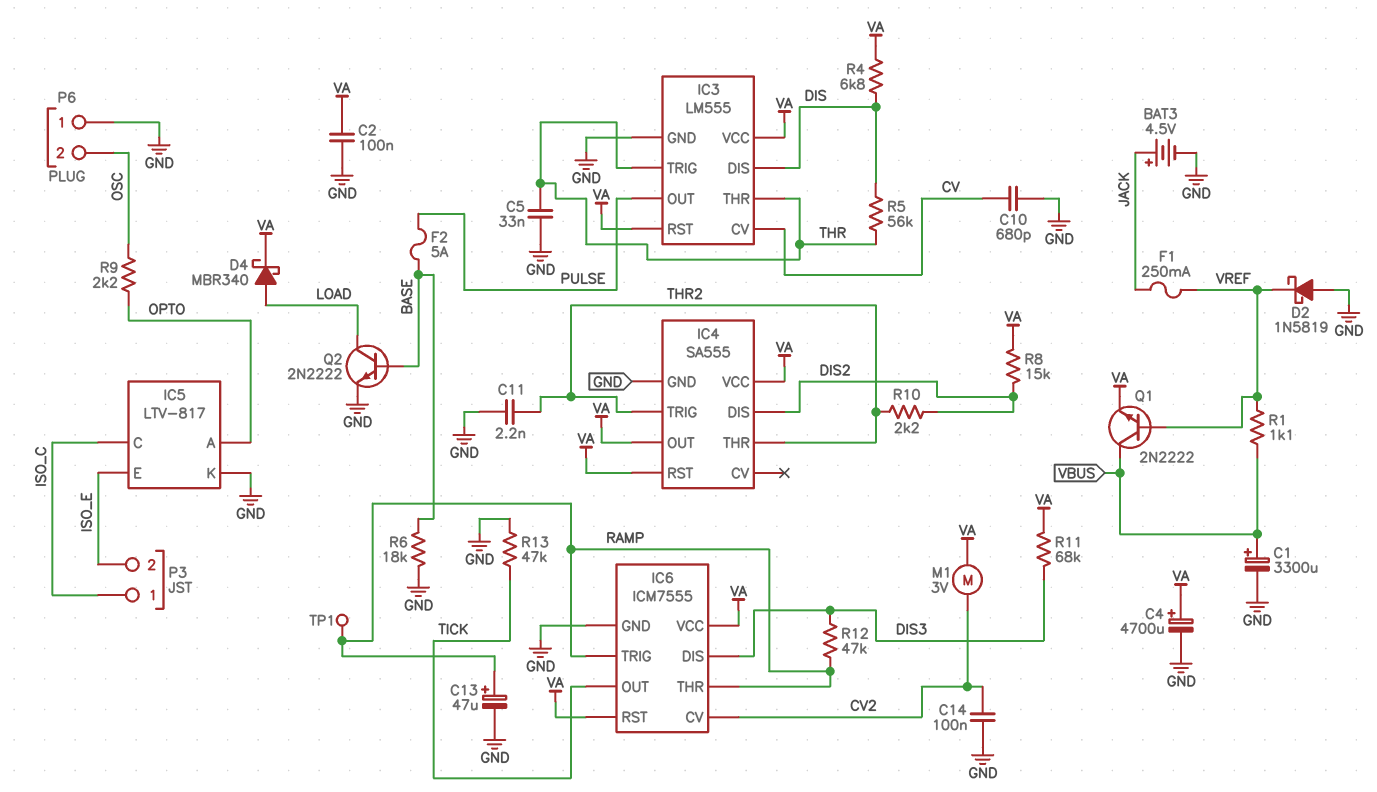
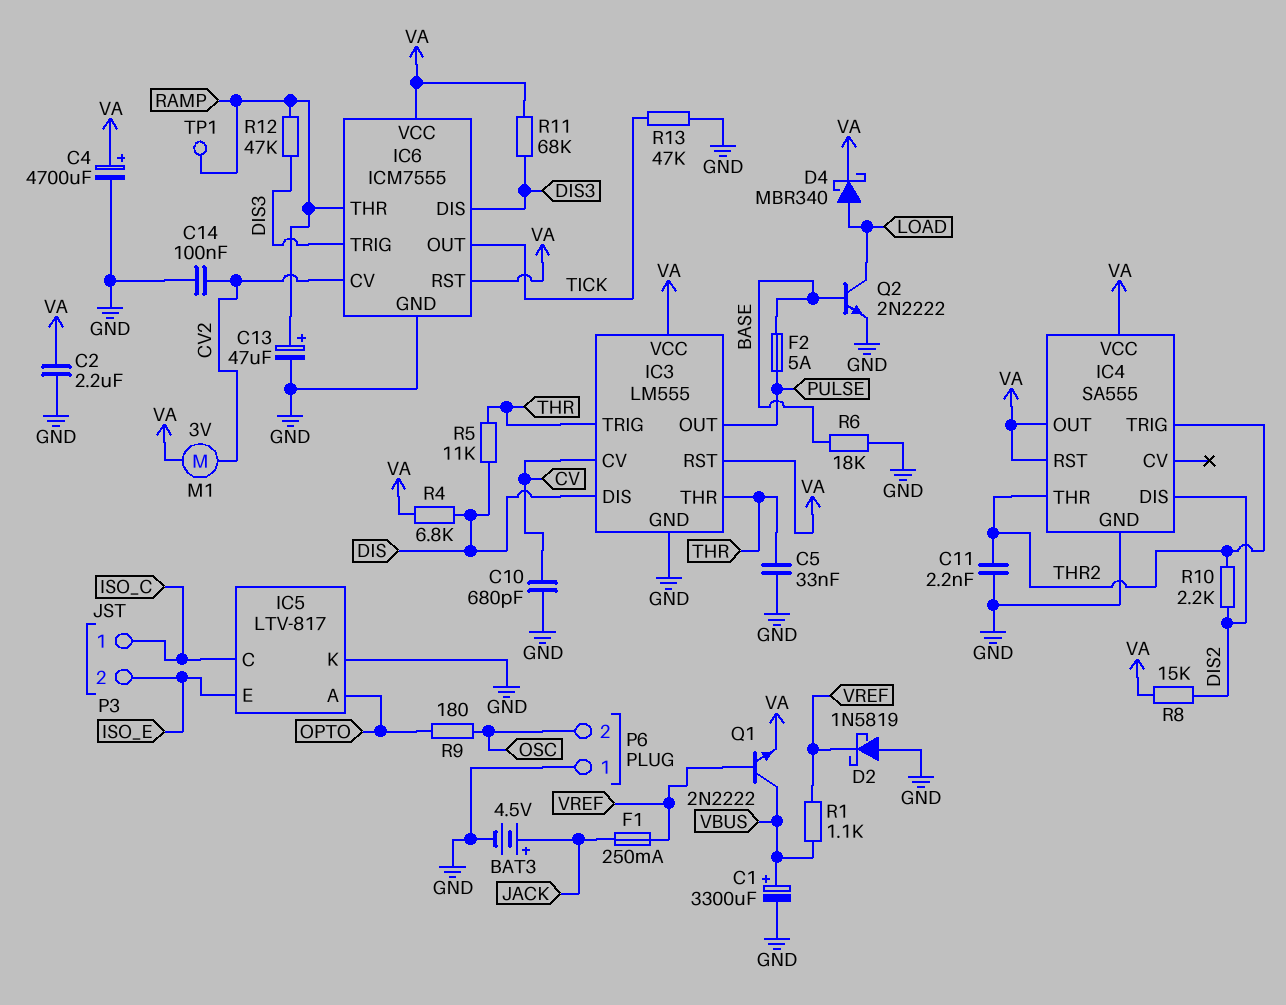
C2: 100nF (GND, VA) -> 2.2uF (GND, VA)
IC6 pin TRIG: RAMP -> DIS3
R5: 56k (DIS, THR) -> 11k (DIS, THR)
R9: 2.2k (OPTO, OSC) -> 180 (OPTO, OSC)

